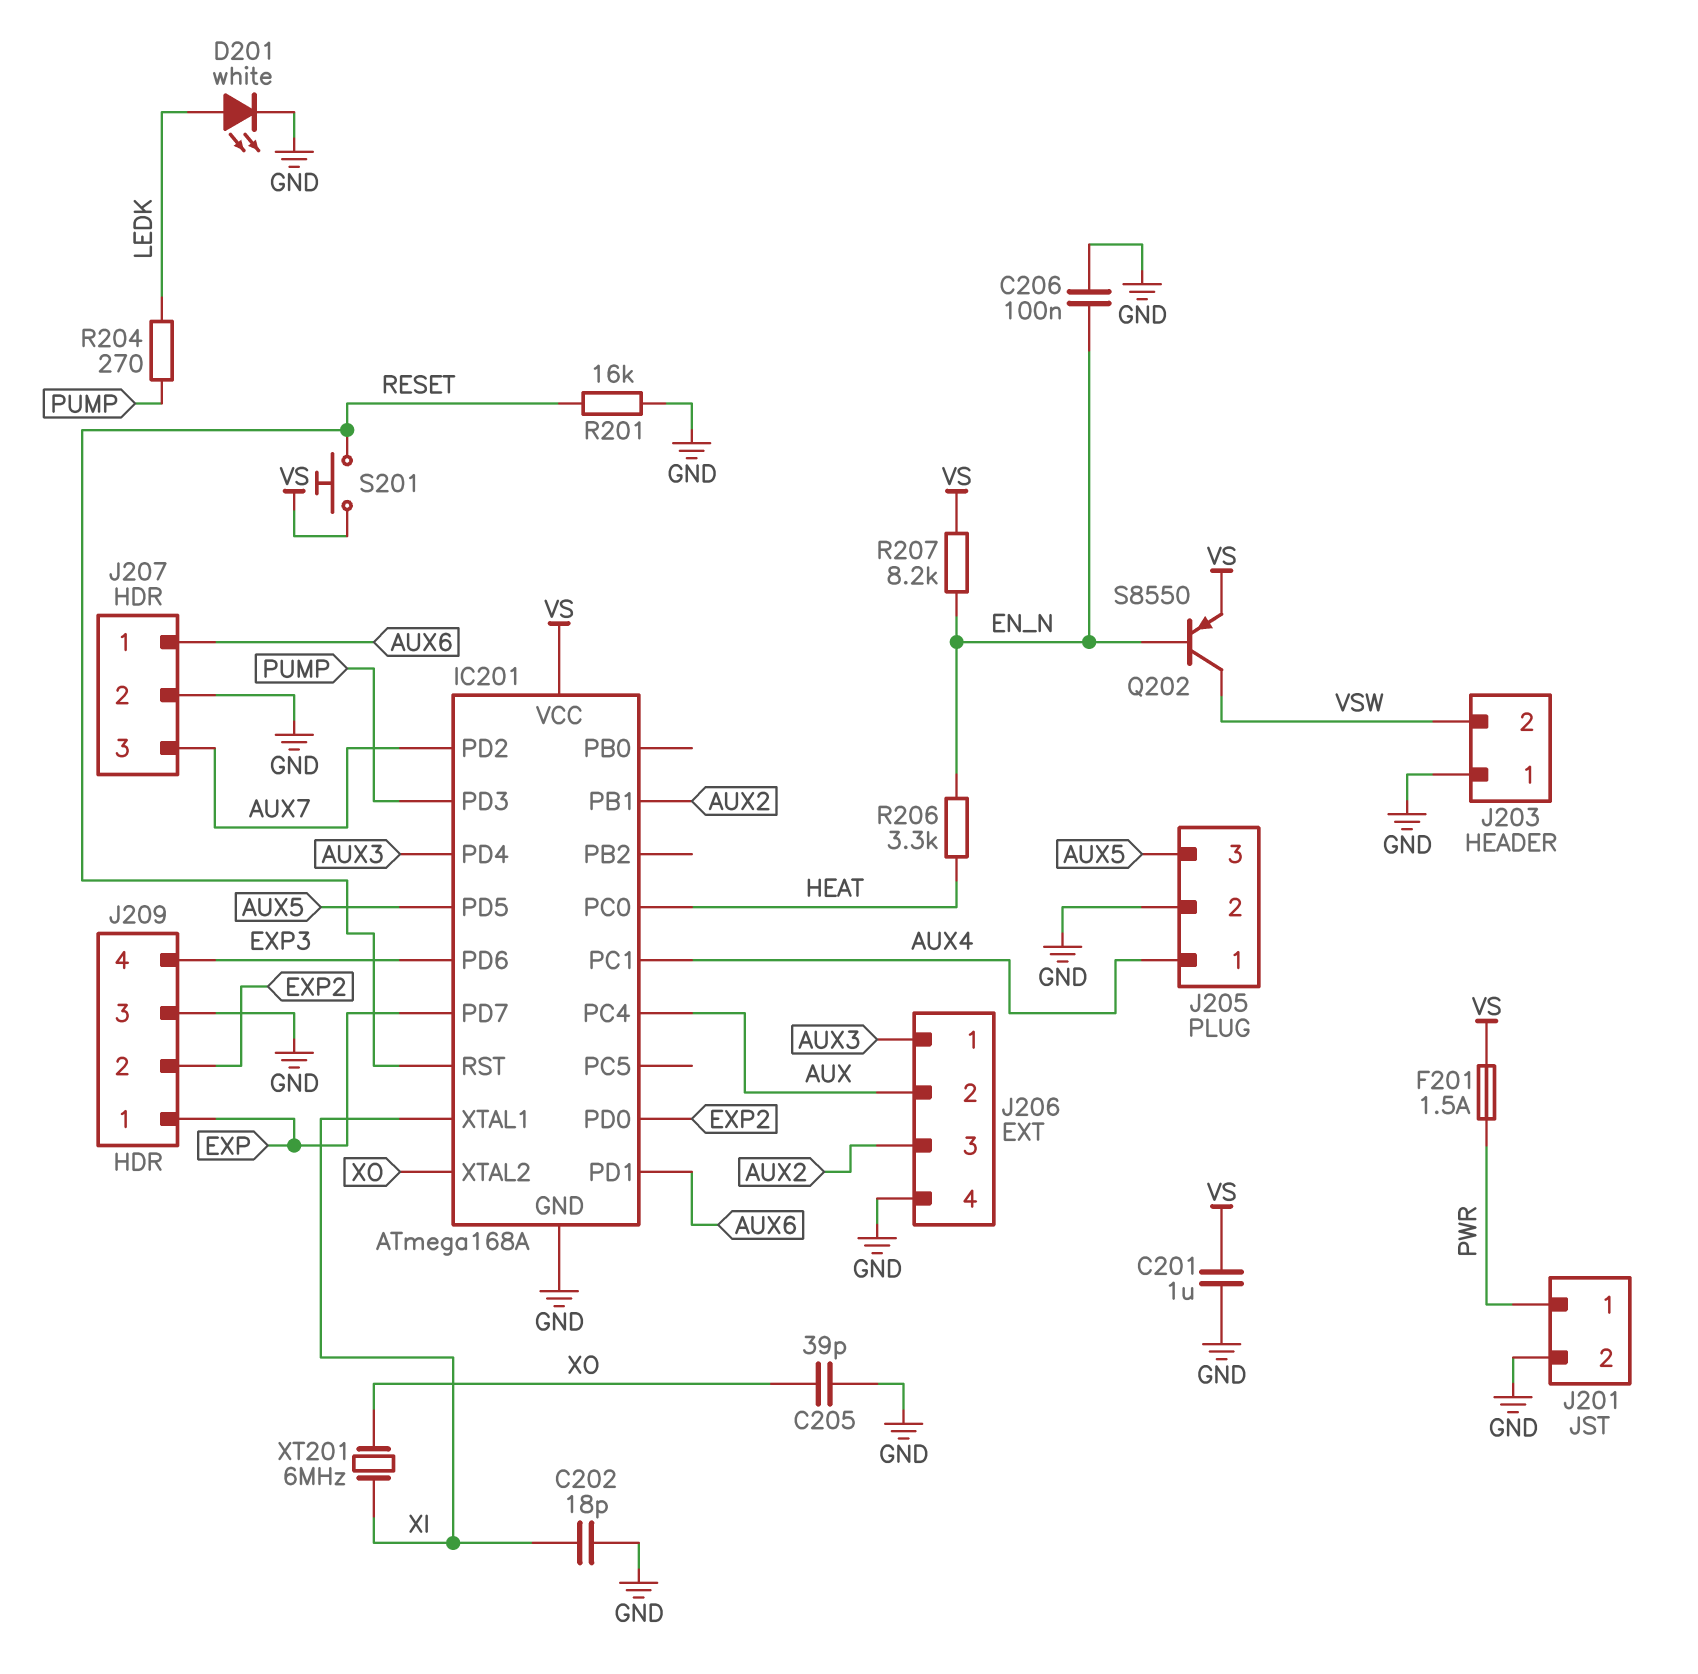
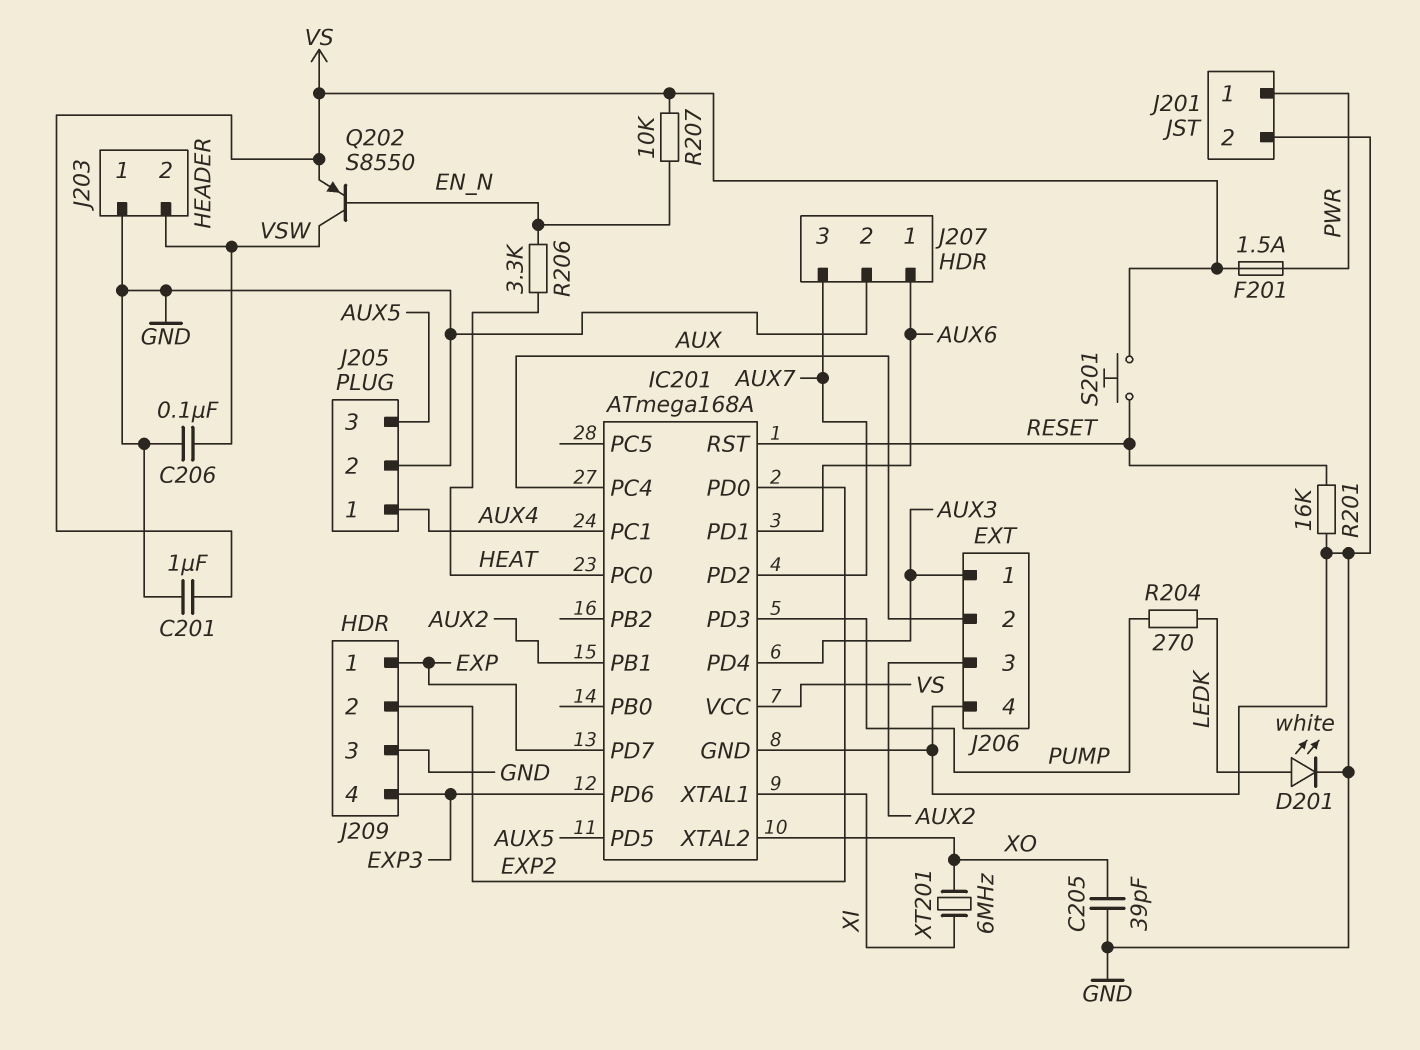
C202: 18pF (GND, XI) -> none
C206: 100nF (EN_N, GND) -> 100nF (GND, VSW)
R207: 8.2k (EN_N, VS) -> 10k (EN_N, VS)

